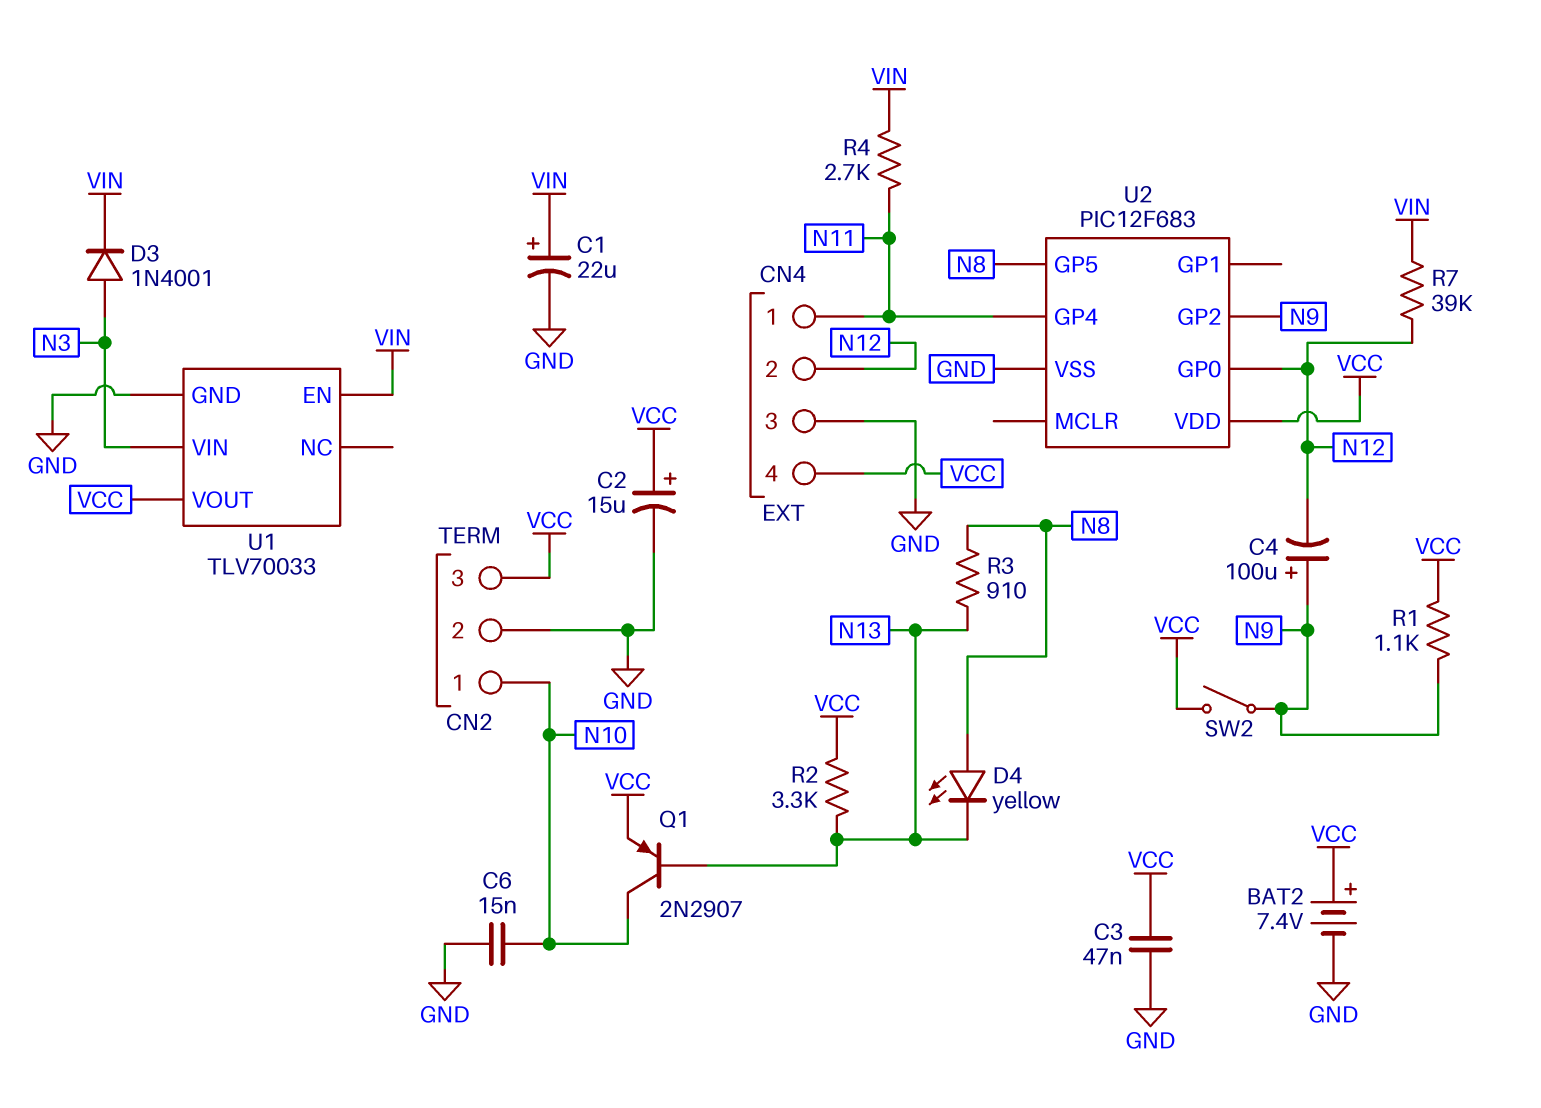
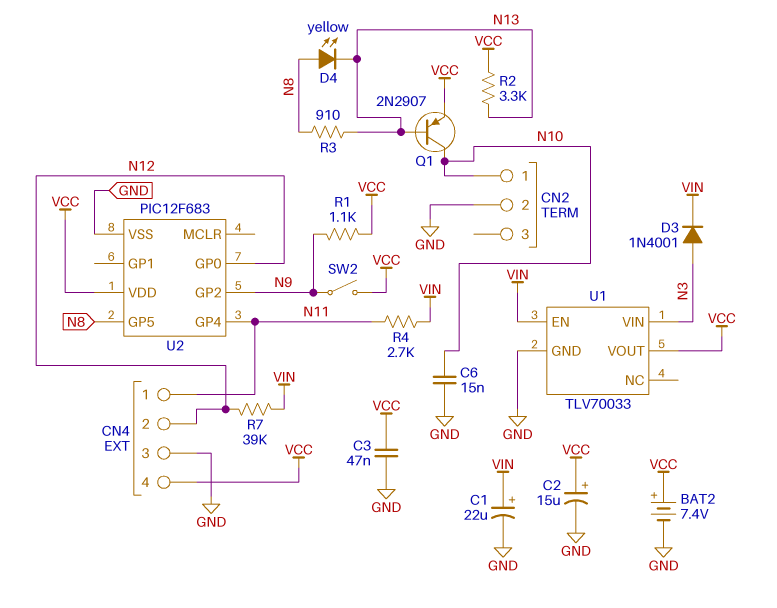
C4: 100uF (plus N9, minus N12) -> none
CN2 pin 3: VCC -> none

